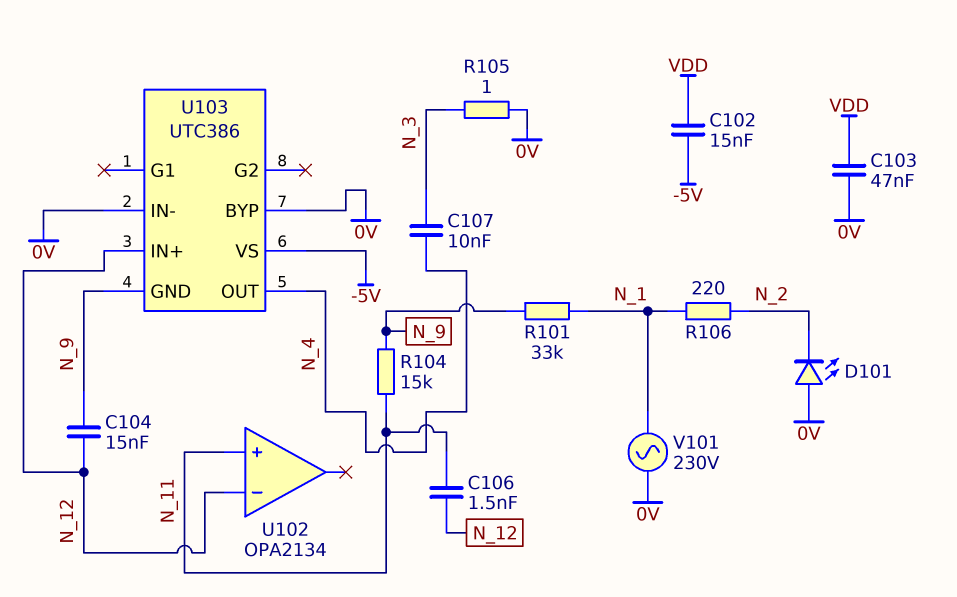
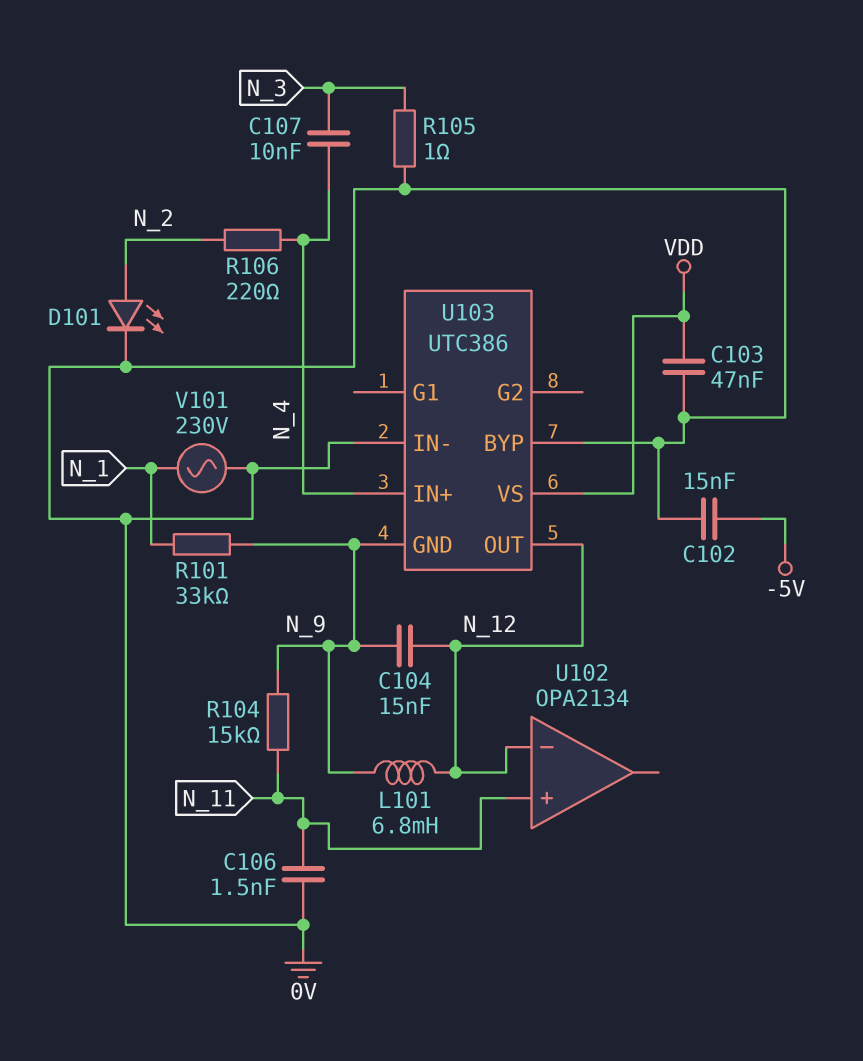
C102: 15nF (-5V, VDD) -> 15nF (-5V, 0V)
C106: 1.5nF (N_11, N_12) -> 1.5nF (0V, N_11)
D101: LED (A 0V, K N_2) -> LED (A N_2, K 0V)
L101: none -> 6.8mH (N_9, N_12)
R106: 220 (N_1, N_2) -> 220 (N_2, N_4)
U103 pin IN+: N_12 -> N_4
U103 pin OUT: N_4 -> N_12
U103 pin VS: -5V -> VDD

